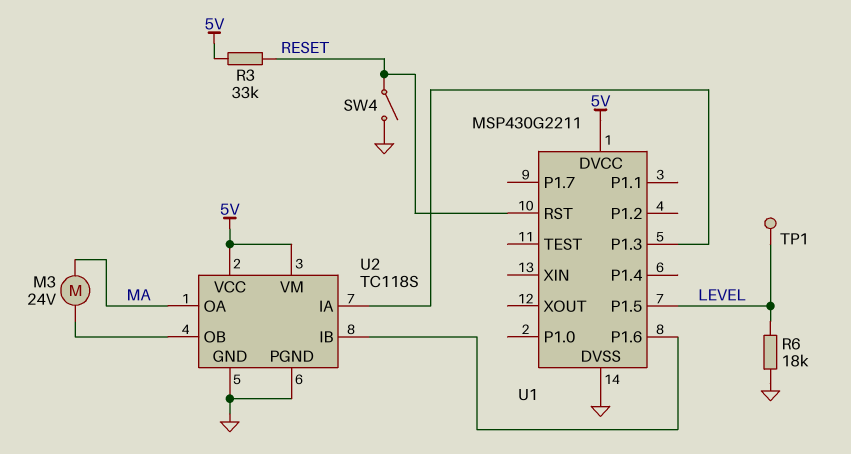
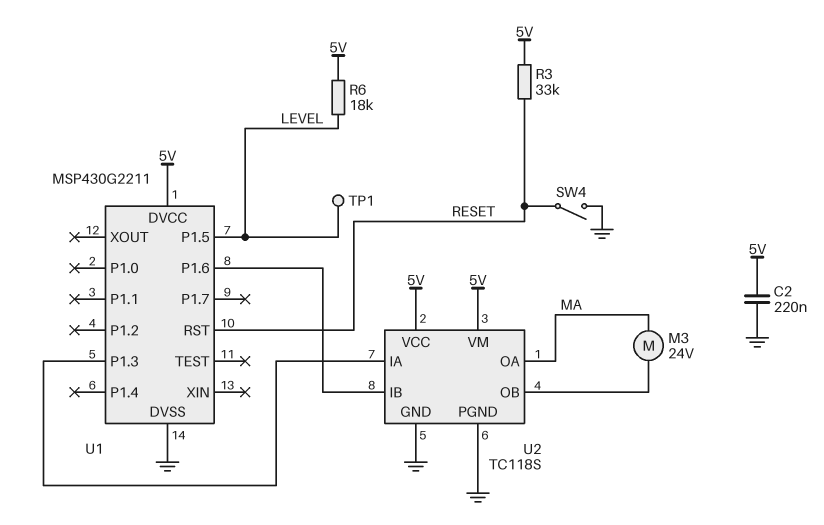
C2: none -> 220nF (5V, GND)
R6: 18k (GND, LEVEL) -> 18k (5V, LEVEL)

